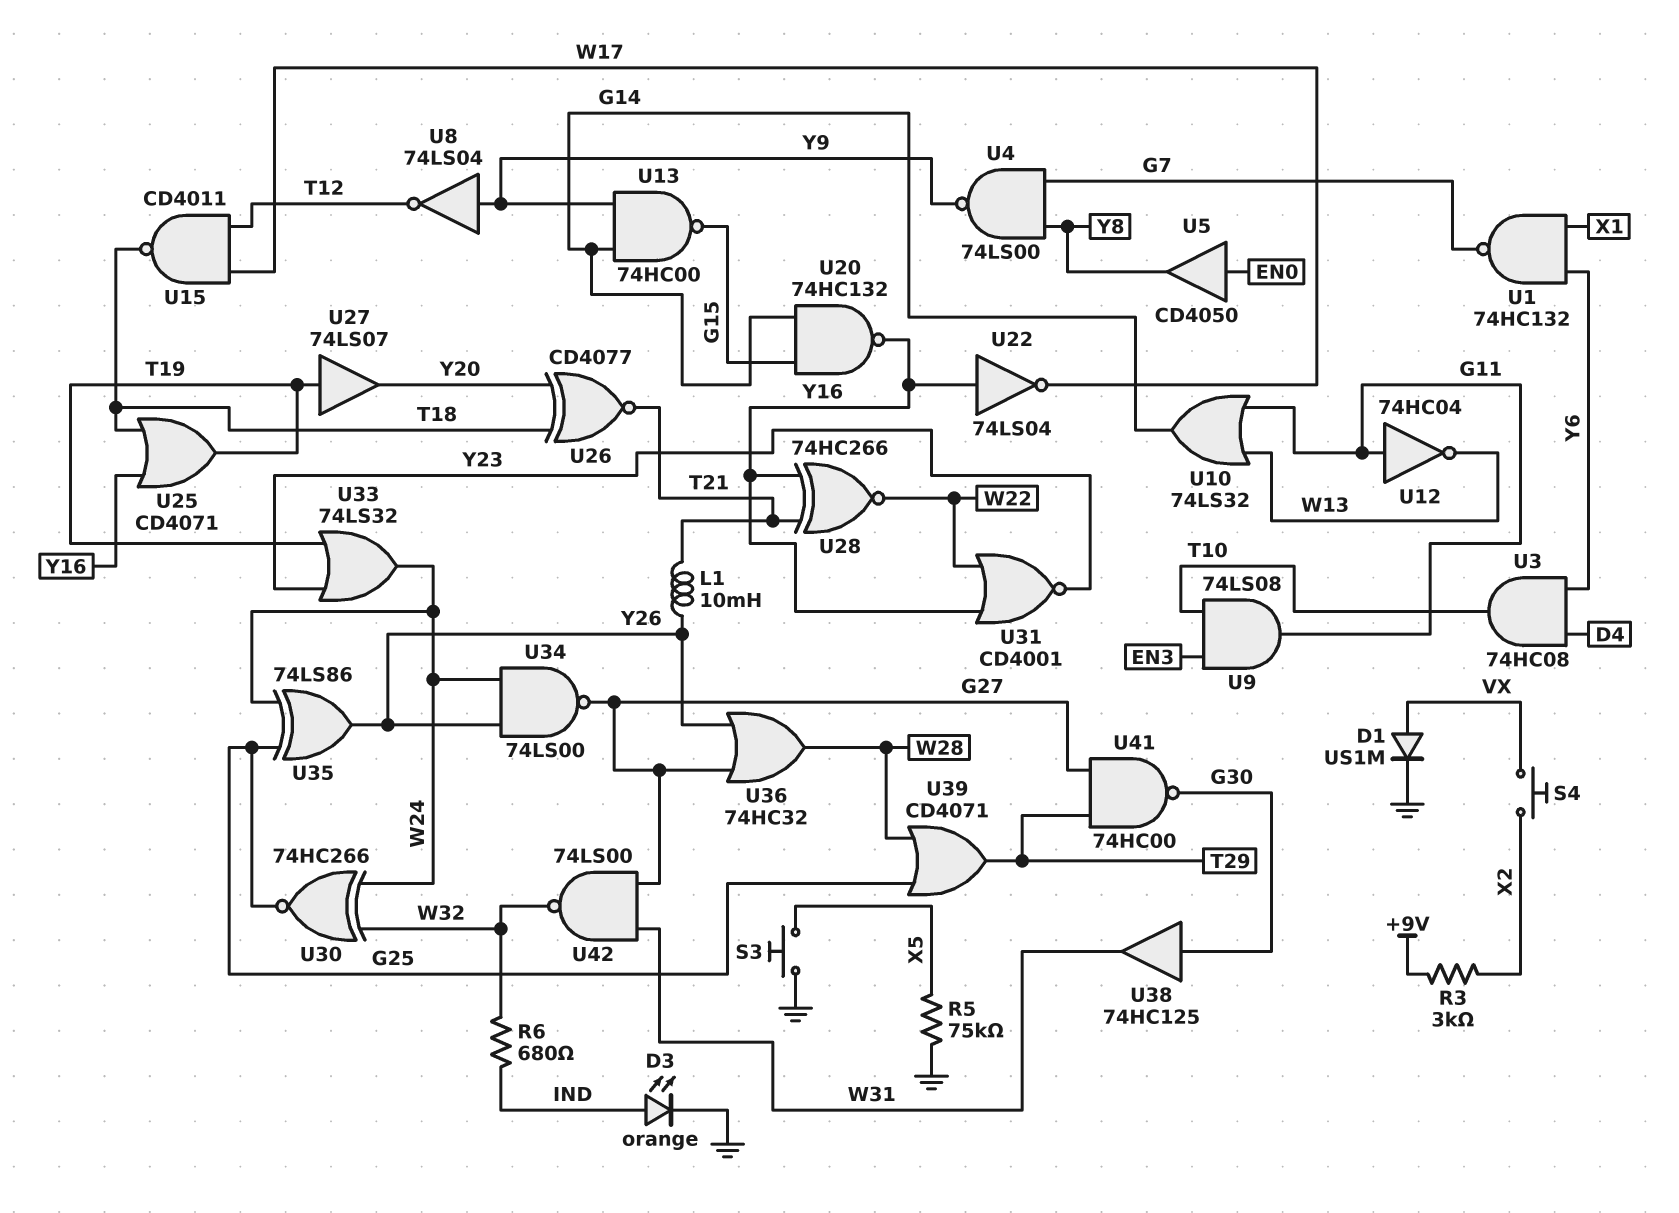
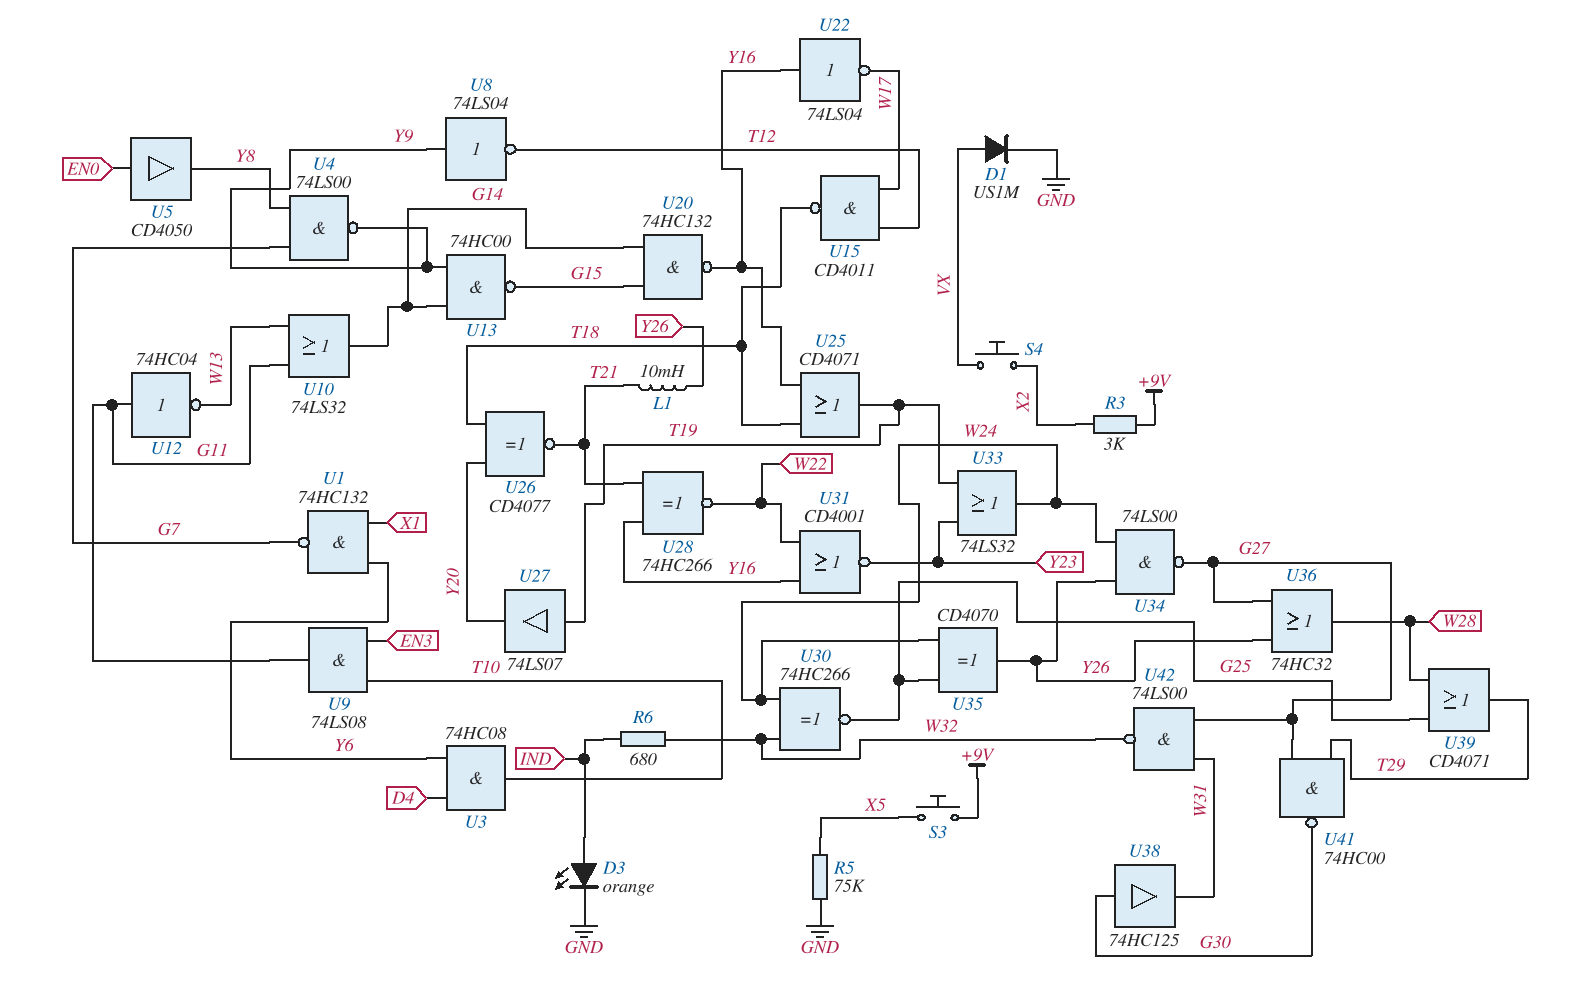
S3: button (GND, X5) -> button (+9V, X5)
U35: XOR 74LS86 (in G25, in W24, out Y26) -> XOR CD4070 (in G25, in W24, out Y26)

